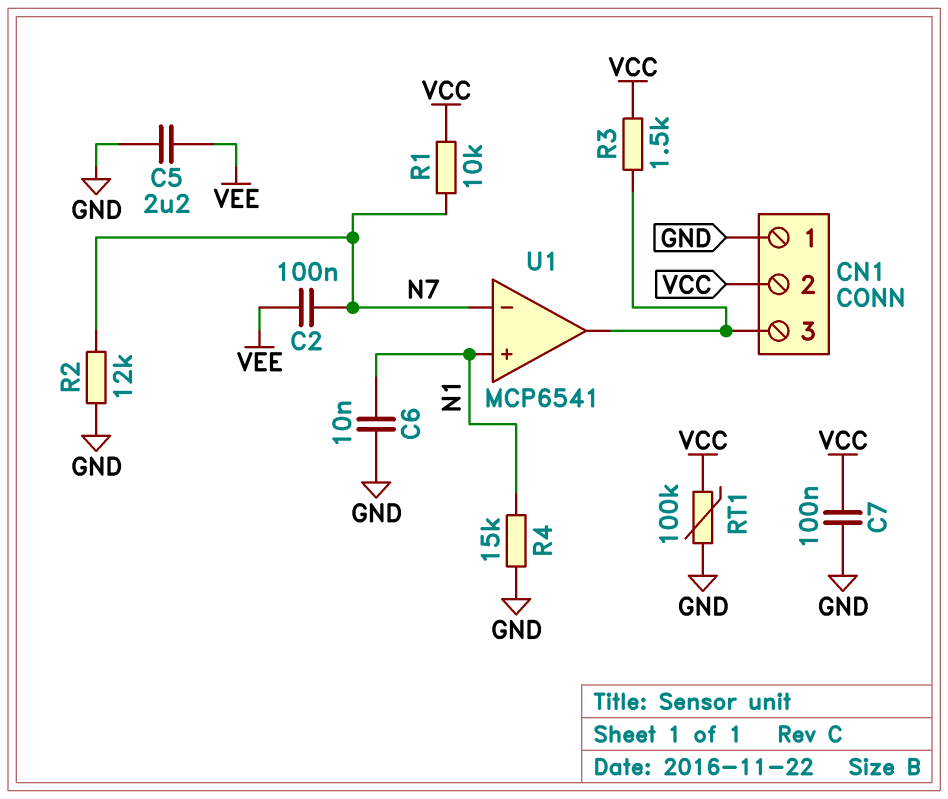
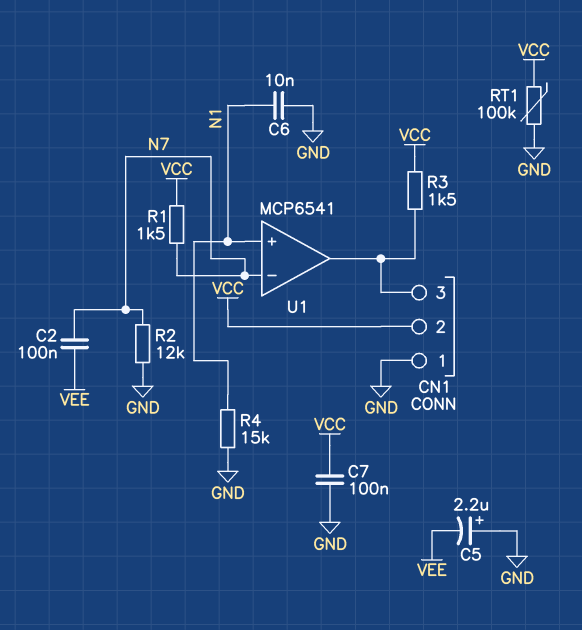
C5: 2.2uF (GND, VEE) -> 2.2uF (plus GND, minus VEE)
R1: 10k (N7, VCC) -> 1.5k (N7, VCC)

